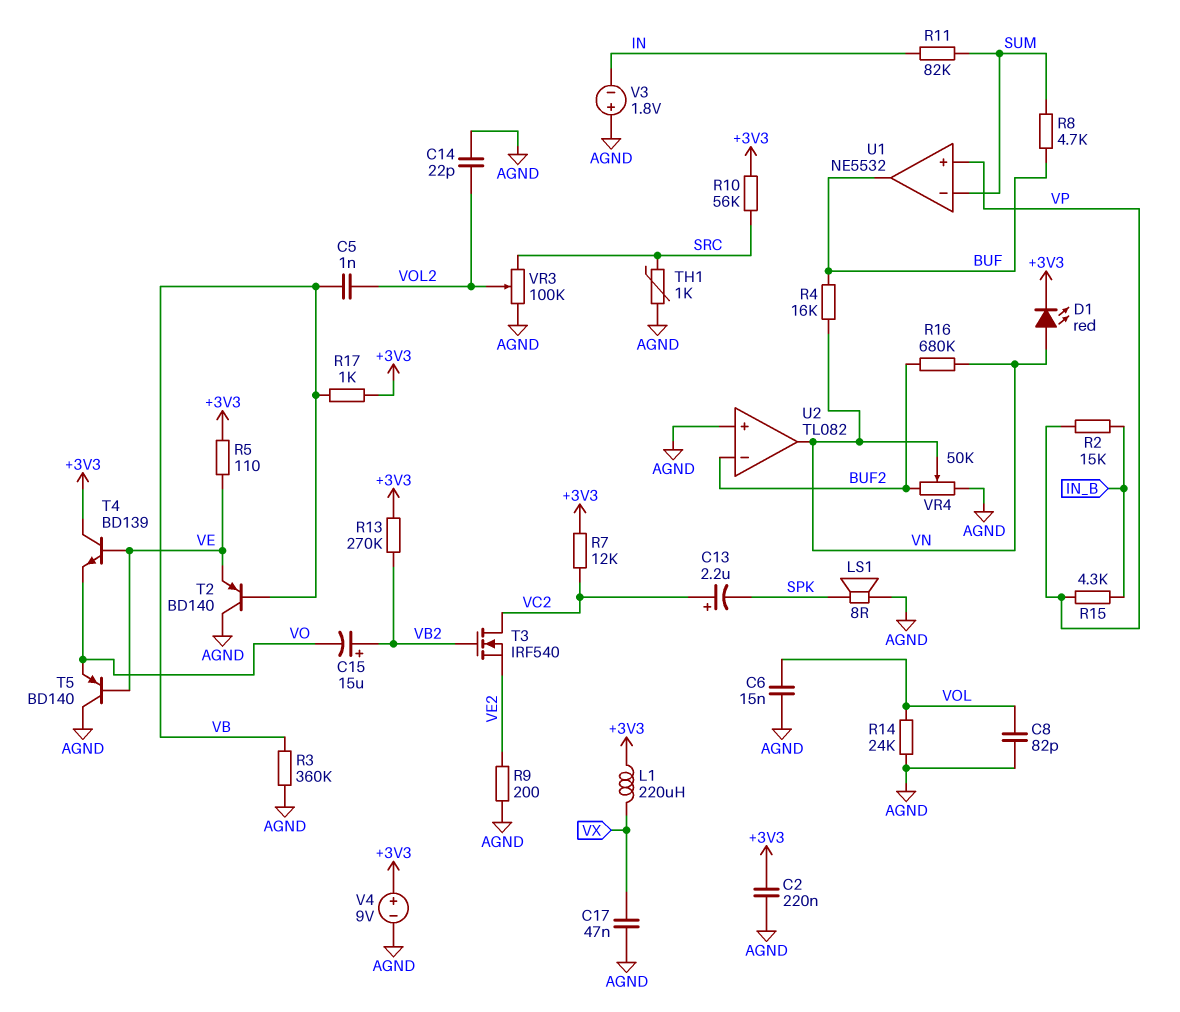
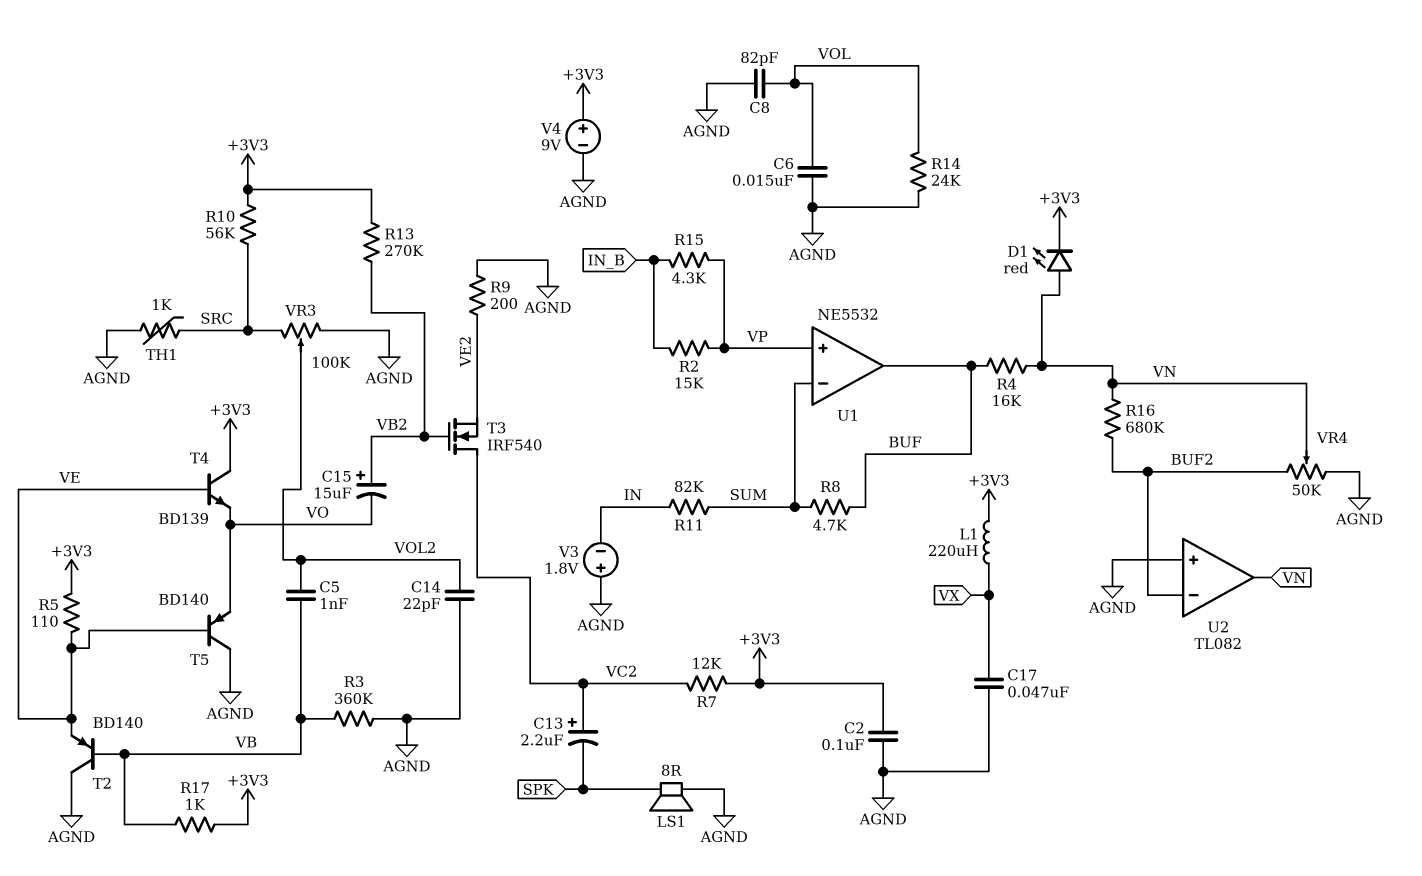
C2: 220nF (+3V3, AGND) -> 100nF (+3V3, AGND)

